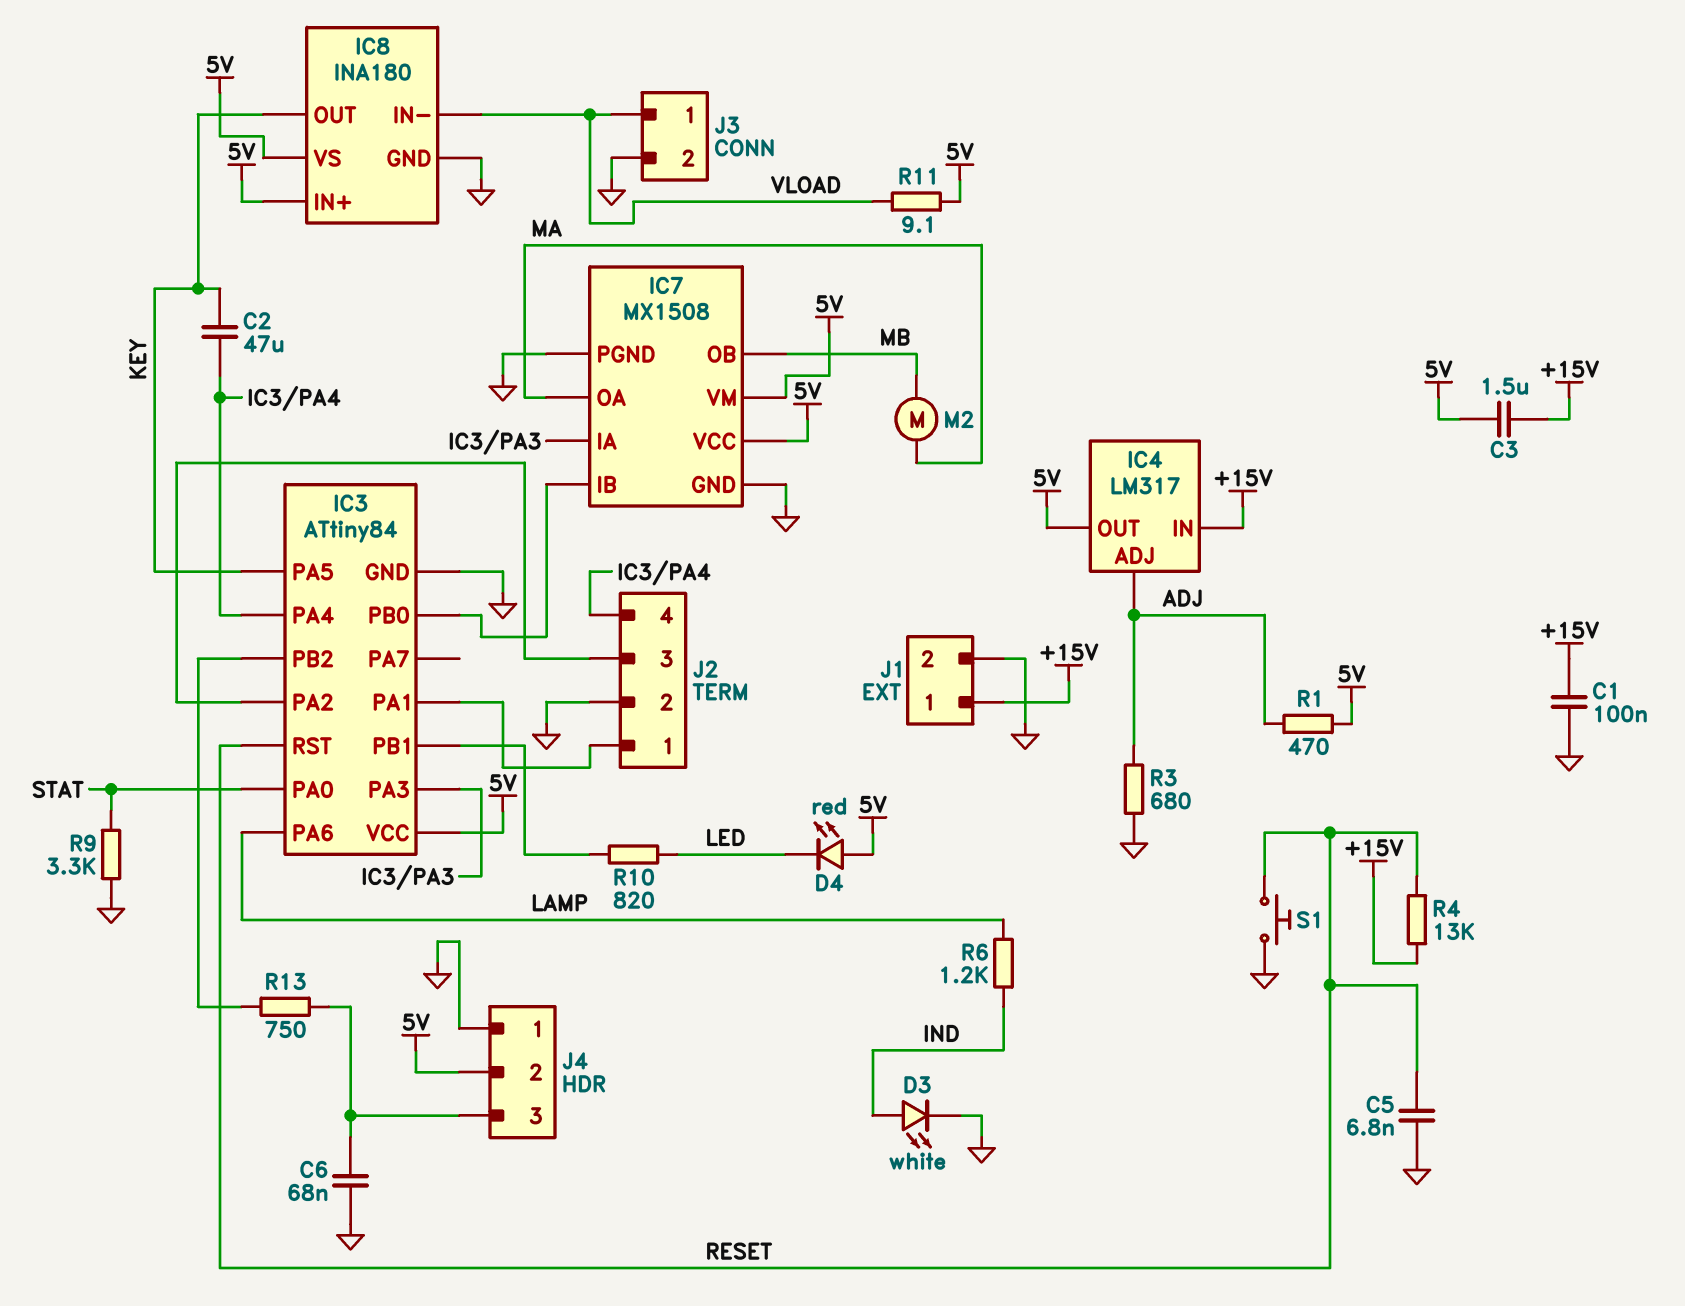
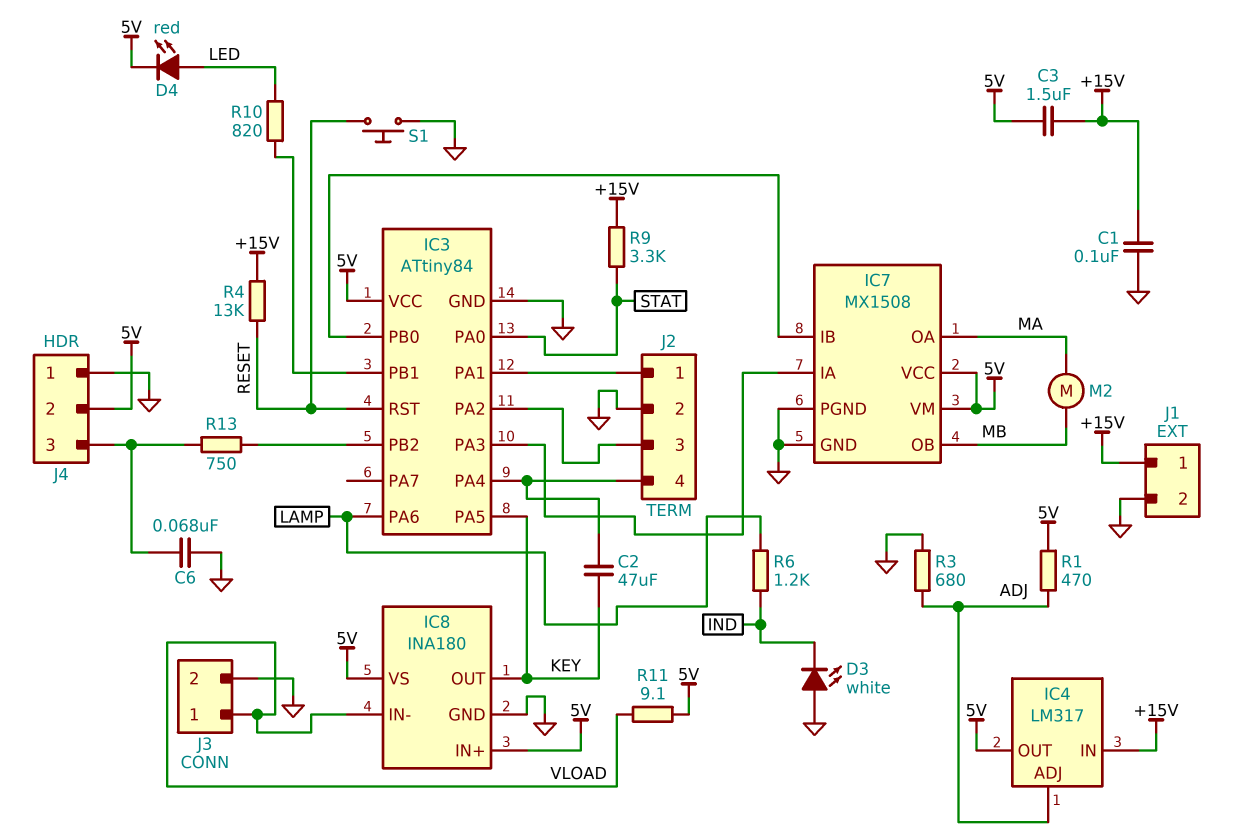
C5: 6.8nF (GND, RESET) -> none
D3: LED white (A IND, K GND) -> LED white (A GND, K IND)
D4: LED red (A 5V, K LED) -> LED red (A LED, K 5V)
R9: 3.3k (GND, STAT) -> 3.3k (+15V, STAT)

